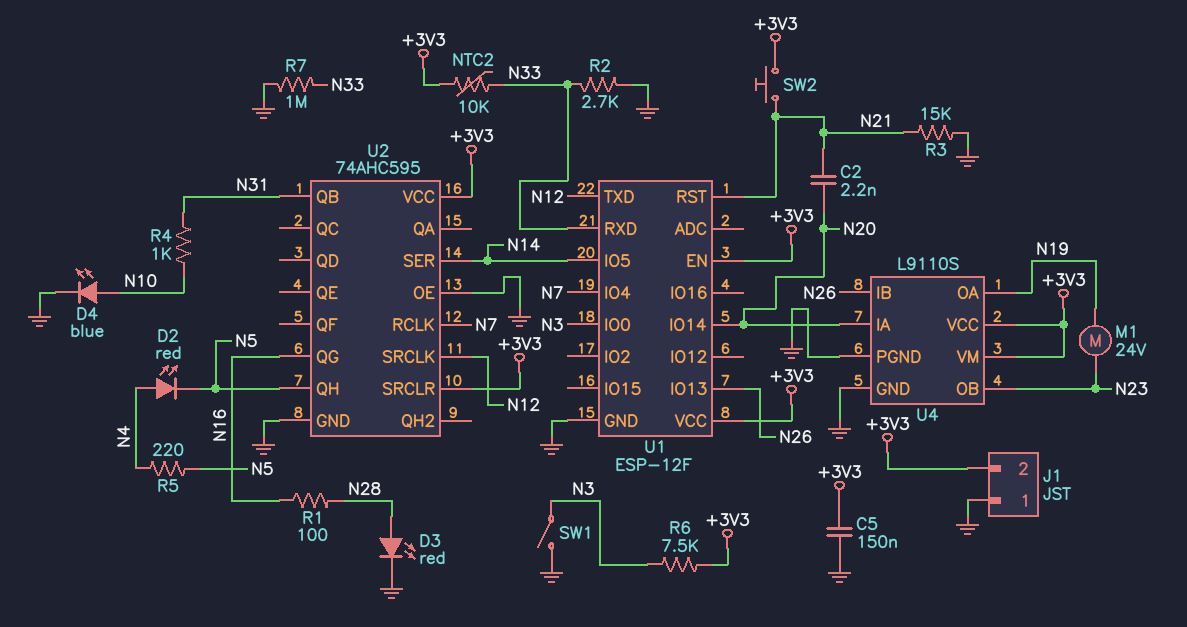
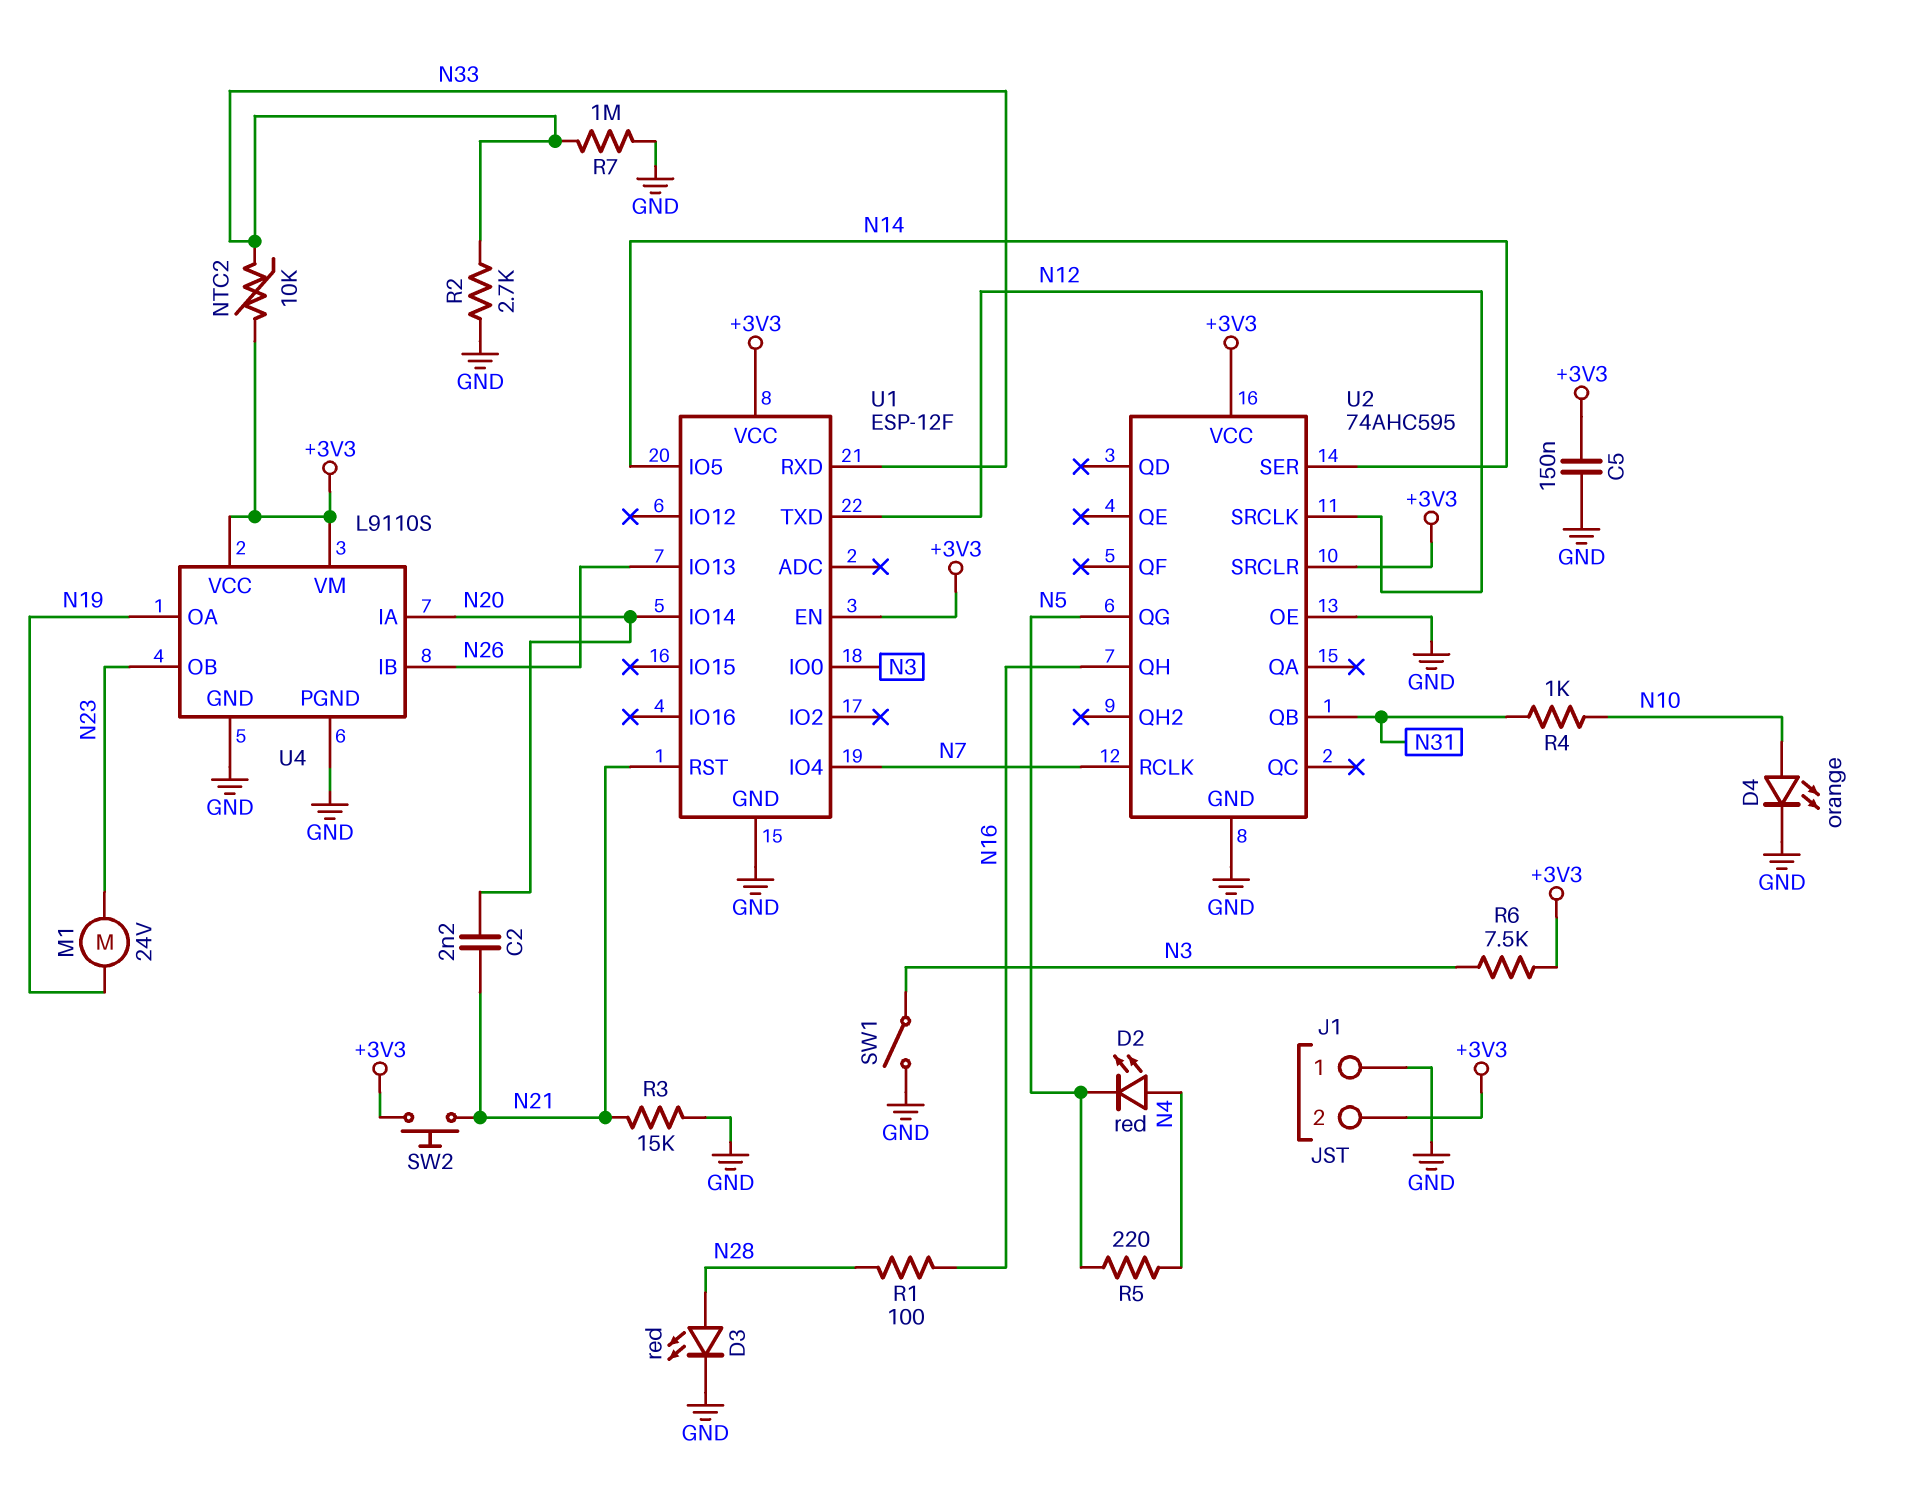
D4: LED blue (A N10, K GND) -> LED orange (A N10, K GND)
U2 pin QG: N16 -> N5
U2 pin QH: N5 -> N16

